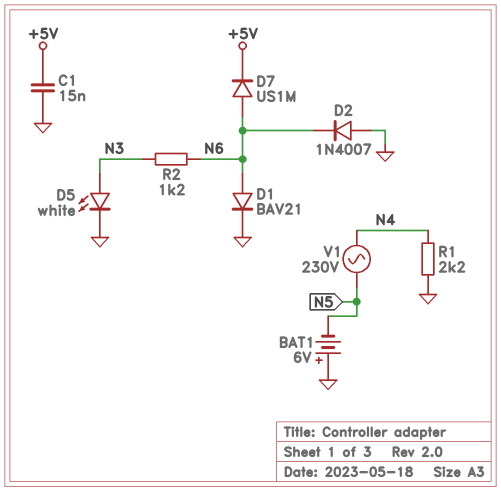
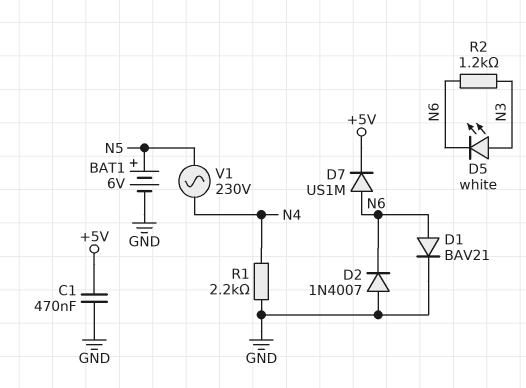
BAT1: 6V (plus GND, minus N5) -> 6V (plus N5, minus GND)
C1: 15nF (+5V, GND) -> 470nF (+5V, GND)
D5: LED white (A N3, K GND) -> LED white (A N3, K N6)

